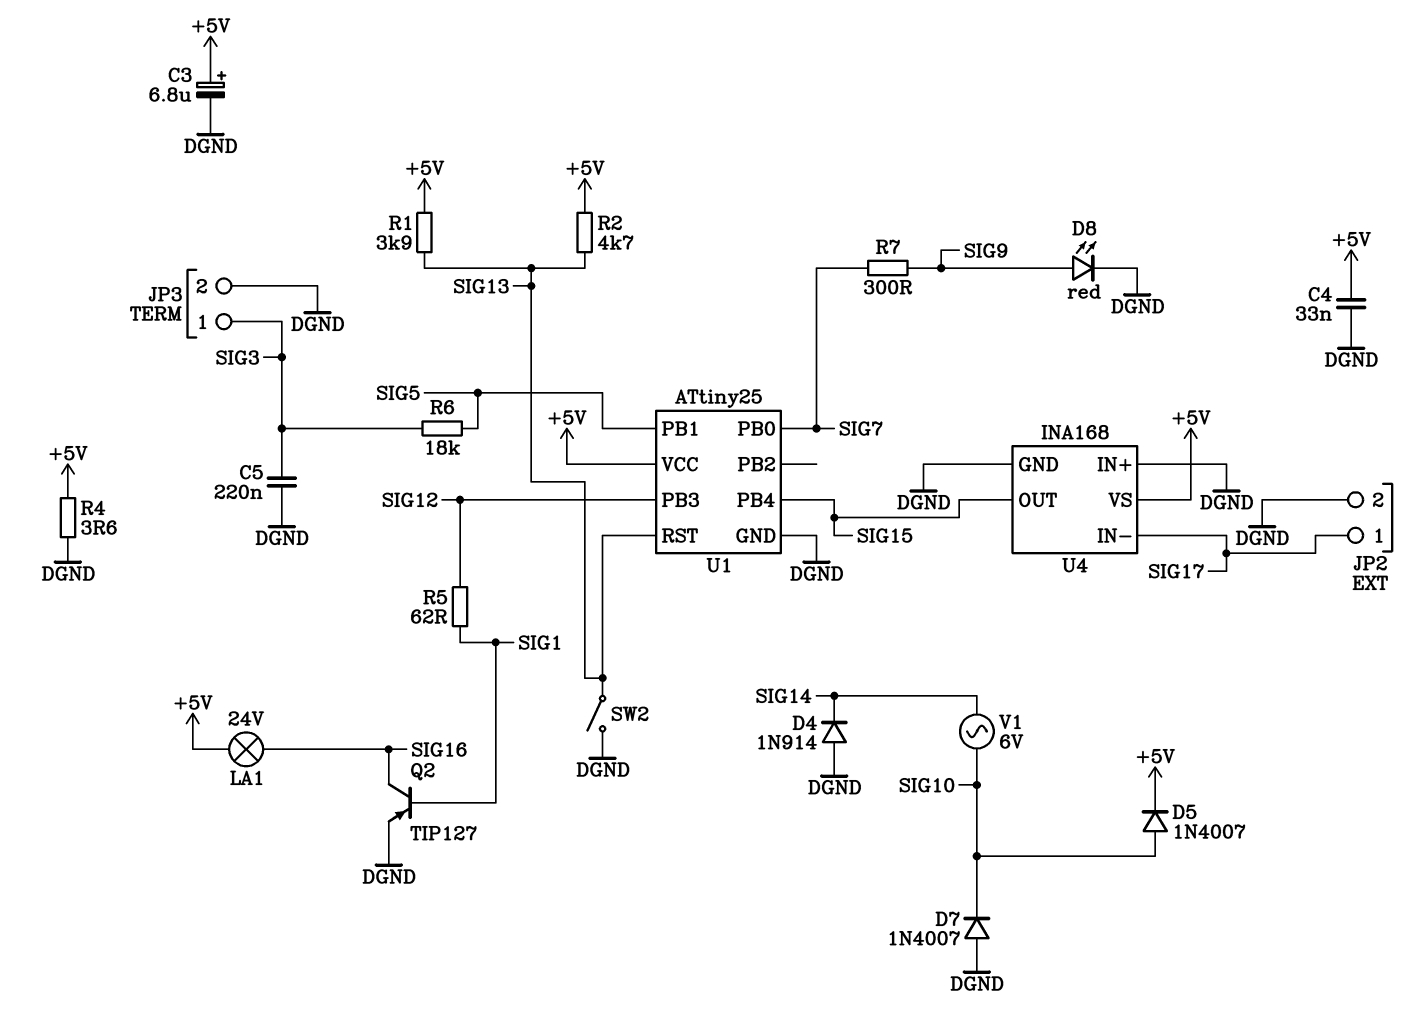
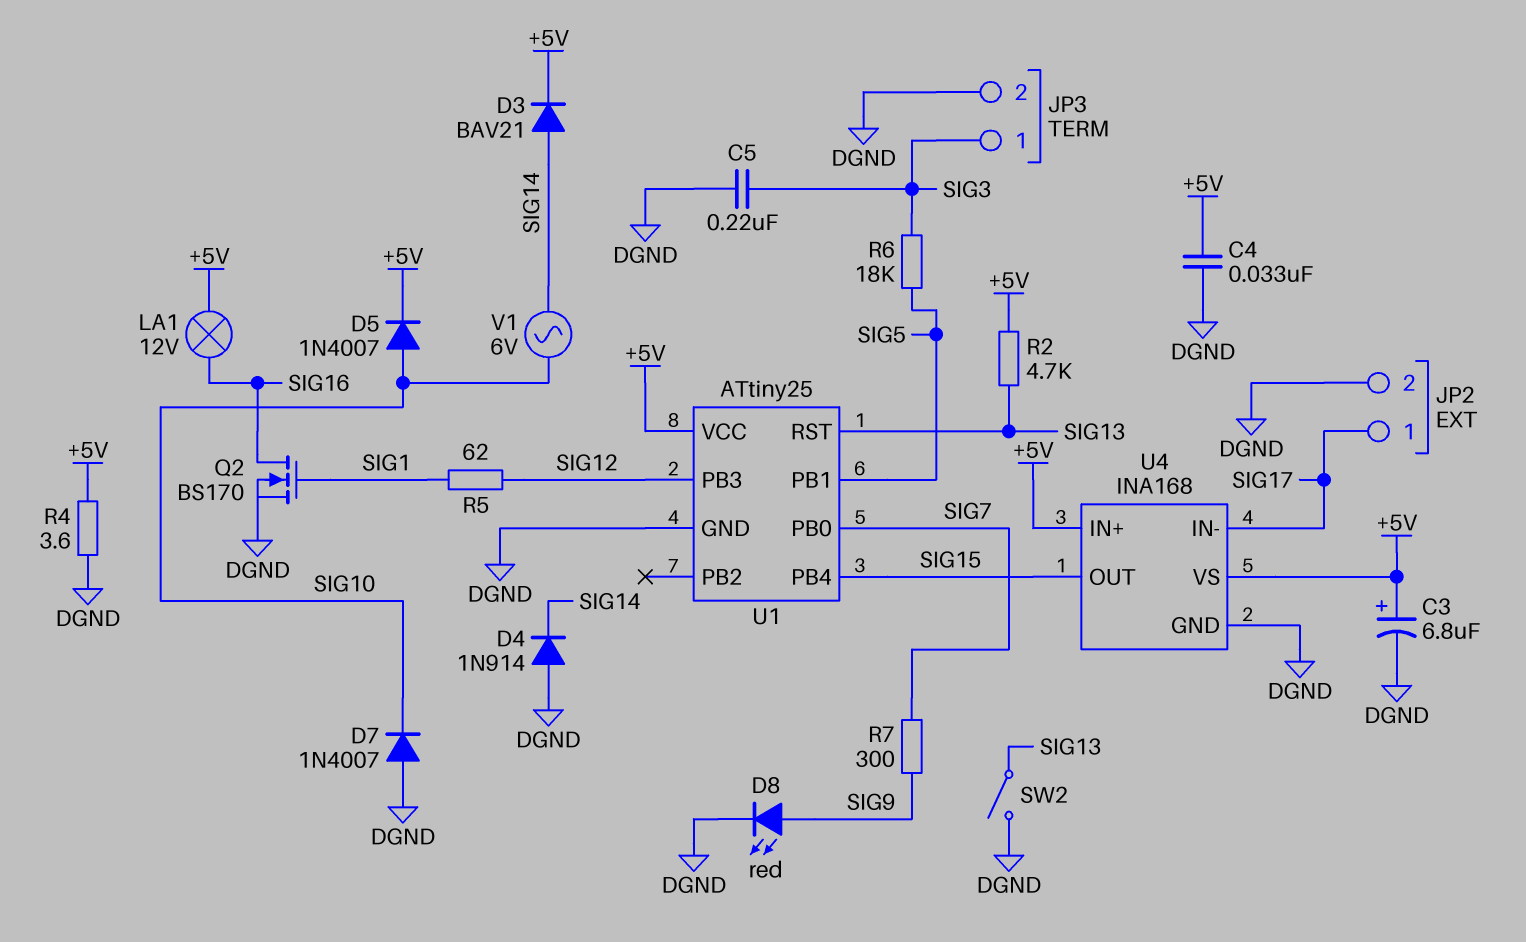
D3: none -> diode BAV21 (A SIG14, K +5V)
LA1: lamp 24V (+5V, SIG16) -> lamp 12V (+5V, SIG16)
Q2: PNP TIP127 (B SIG1, C SIG16, E DGND) -> NMOS BS170 (G SIG1, D SIG16, S DGND)
R1: 3.9k (+5V, SIG13) -> none
U4 pin IN+: DGND -> +5V

